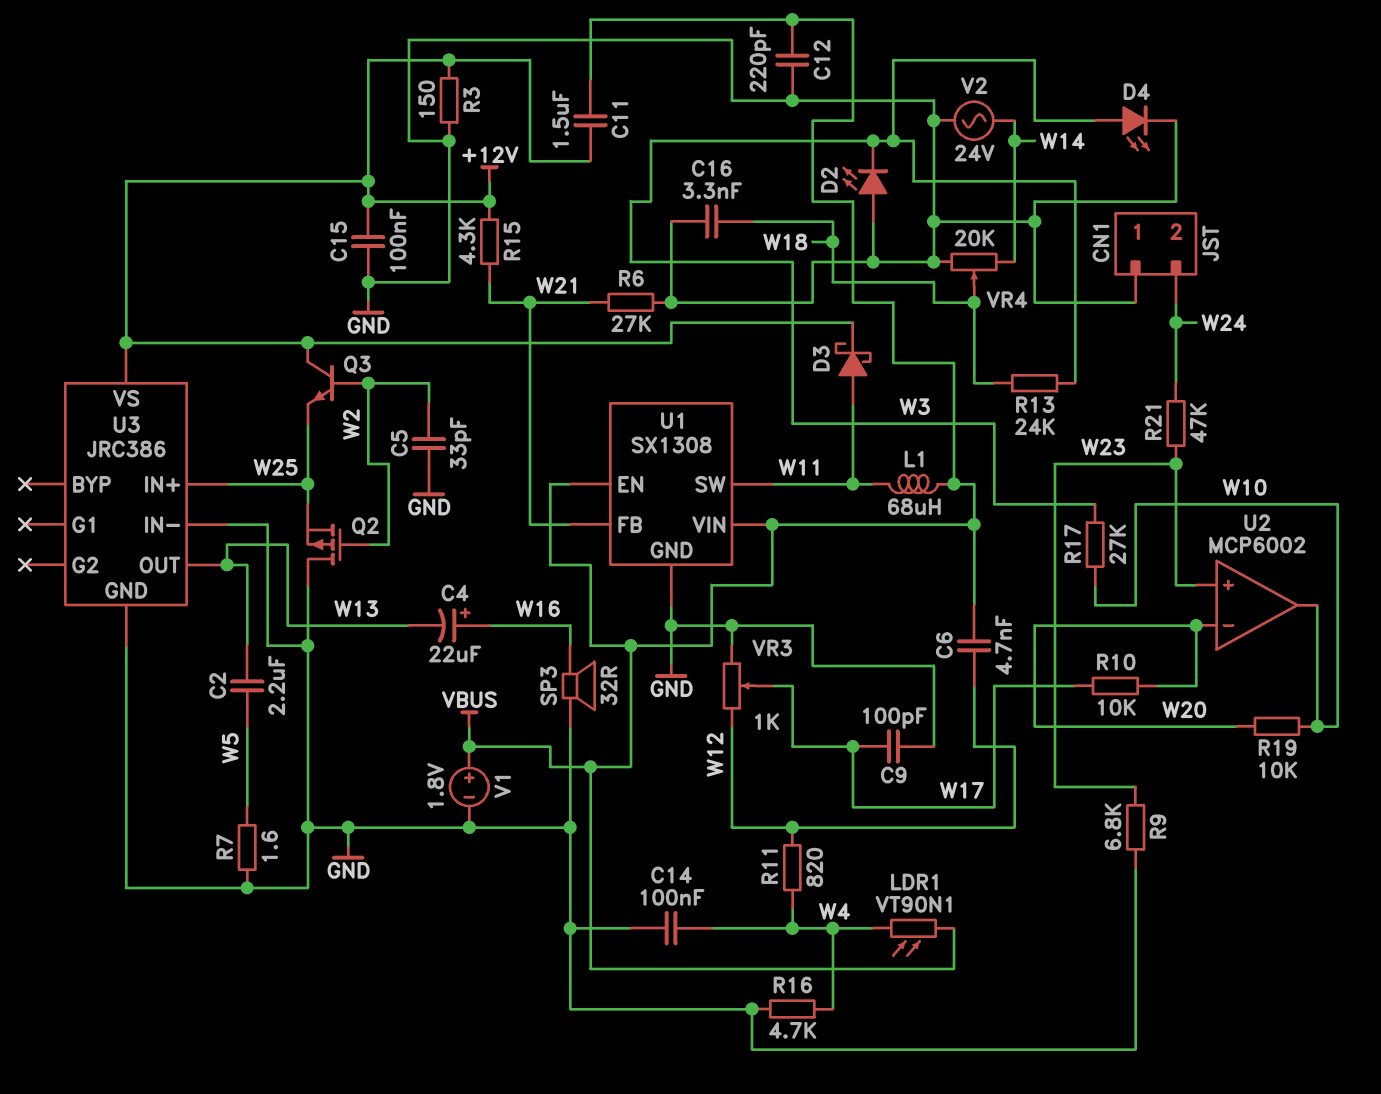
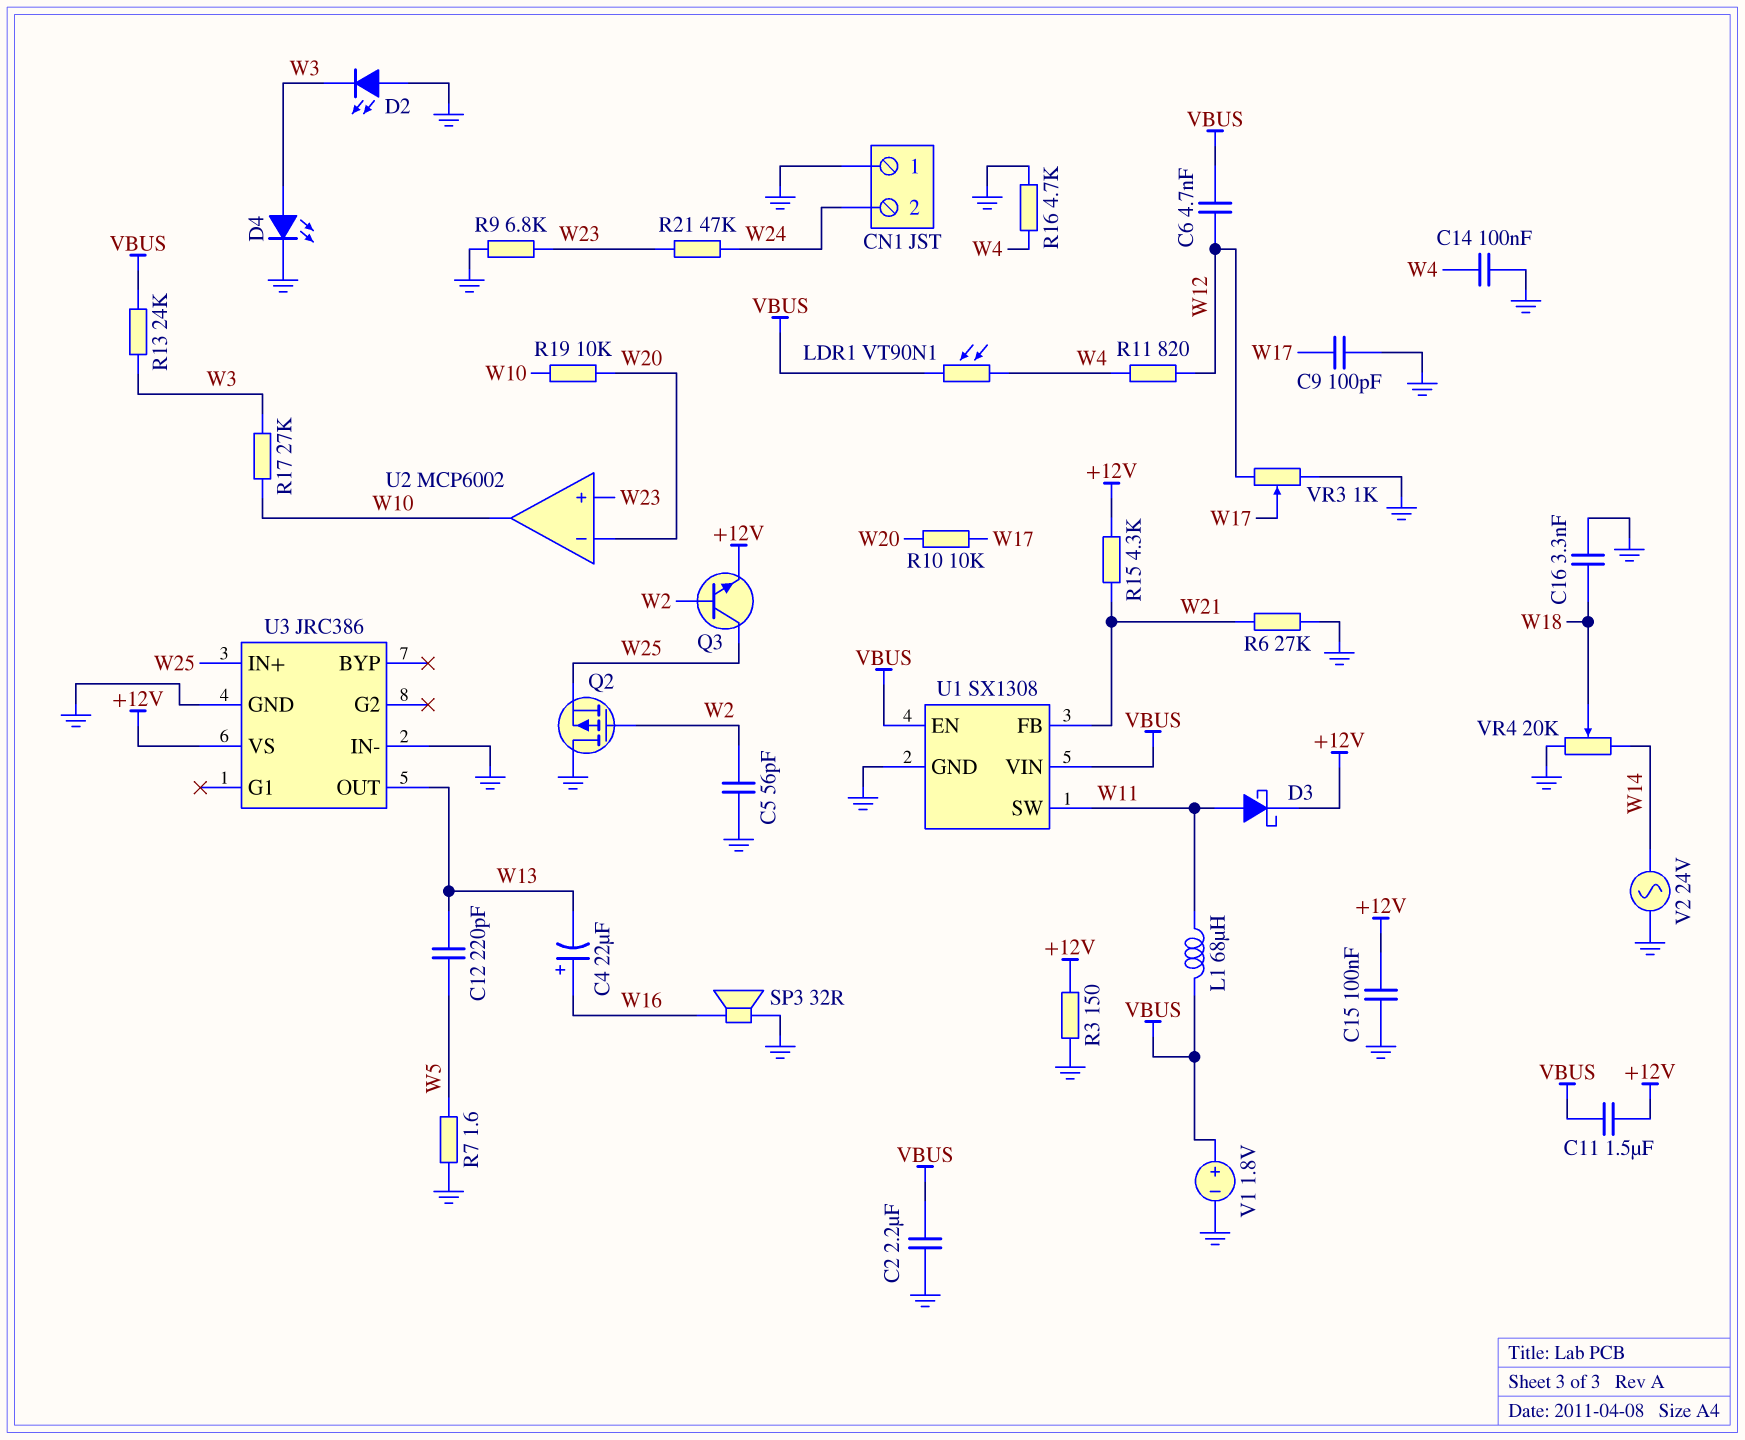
C2: 2.2uF (W5, W13) -> 2.2uF (GND, VBUS)
C5: 33pF (GND, W2) -> 56pF (GND, W2)
C12: 220pF (GND, VBUS) -> 220pF (W5, W13)
Q3: NPN (B W2, C +12V, E W25) -> NPN (B W2, C W25, E +12V)
R13: 24k (W3, W18) -> 24k (VBUS, W3)

